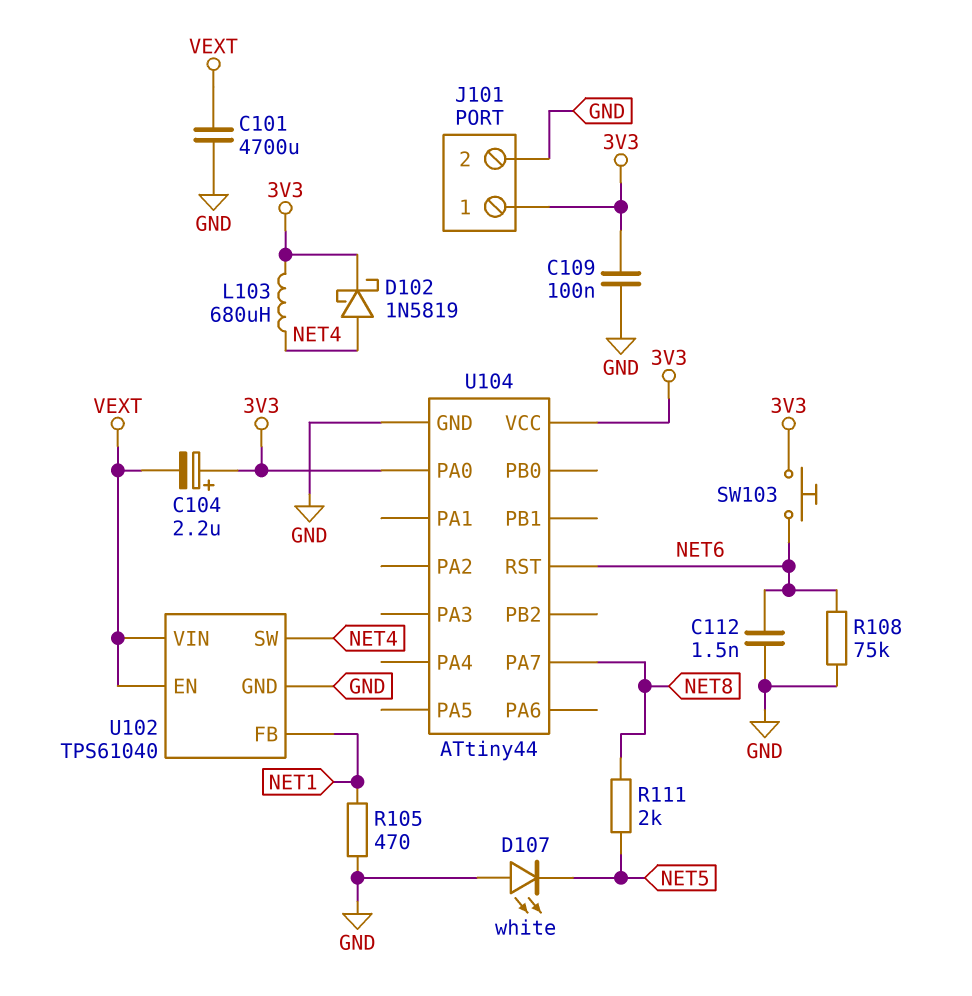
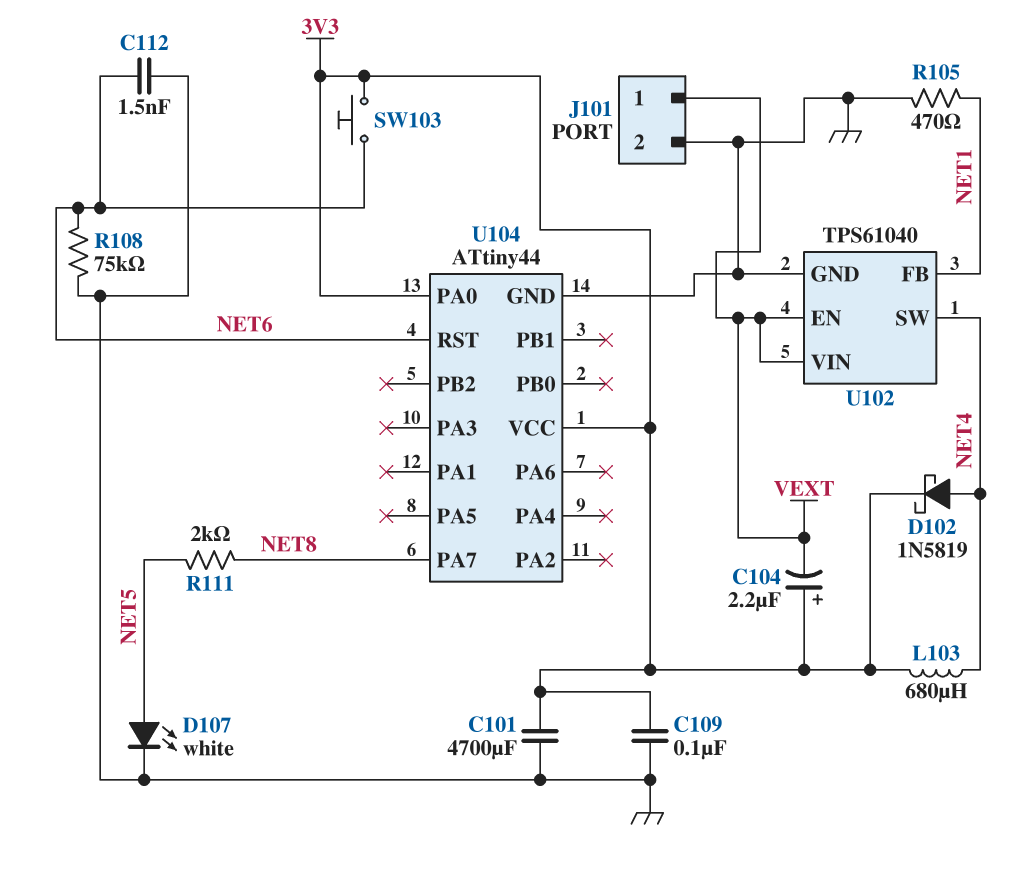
C101: 4700uF (GND, VEXT) -> 4700uF (3V3, GND)
D107: LED white (A GND, K NET5) -> LED white (A NET5, K GND)
J101 pin 1: 3V3 -> VEXT

